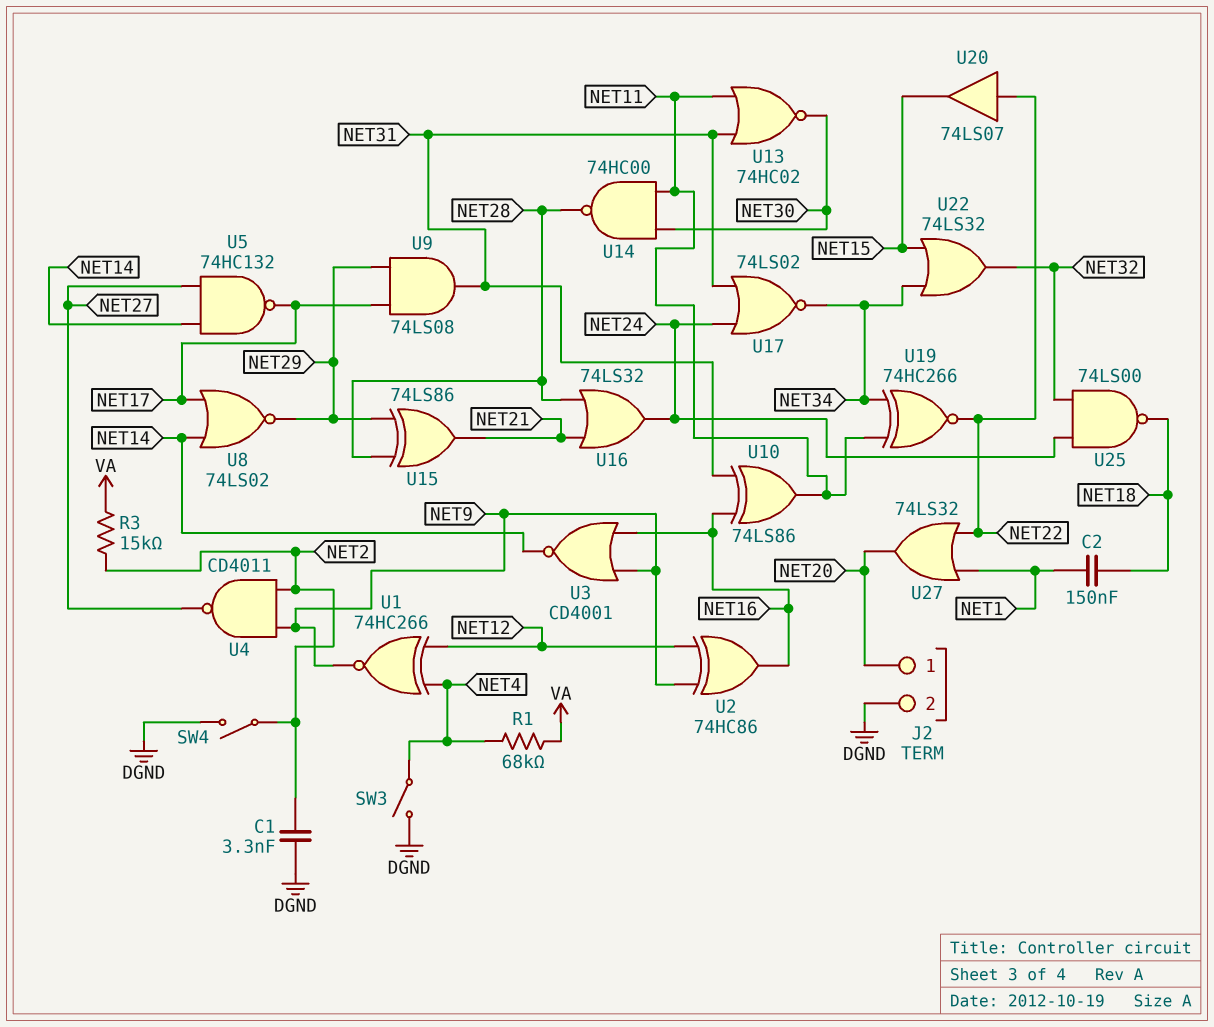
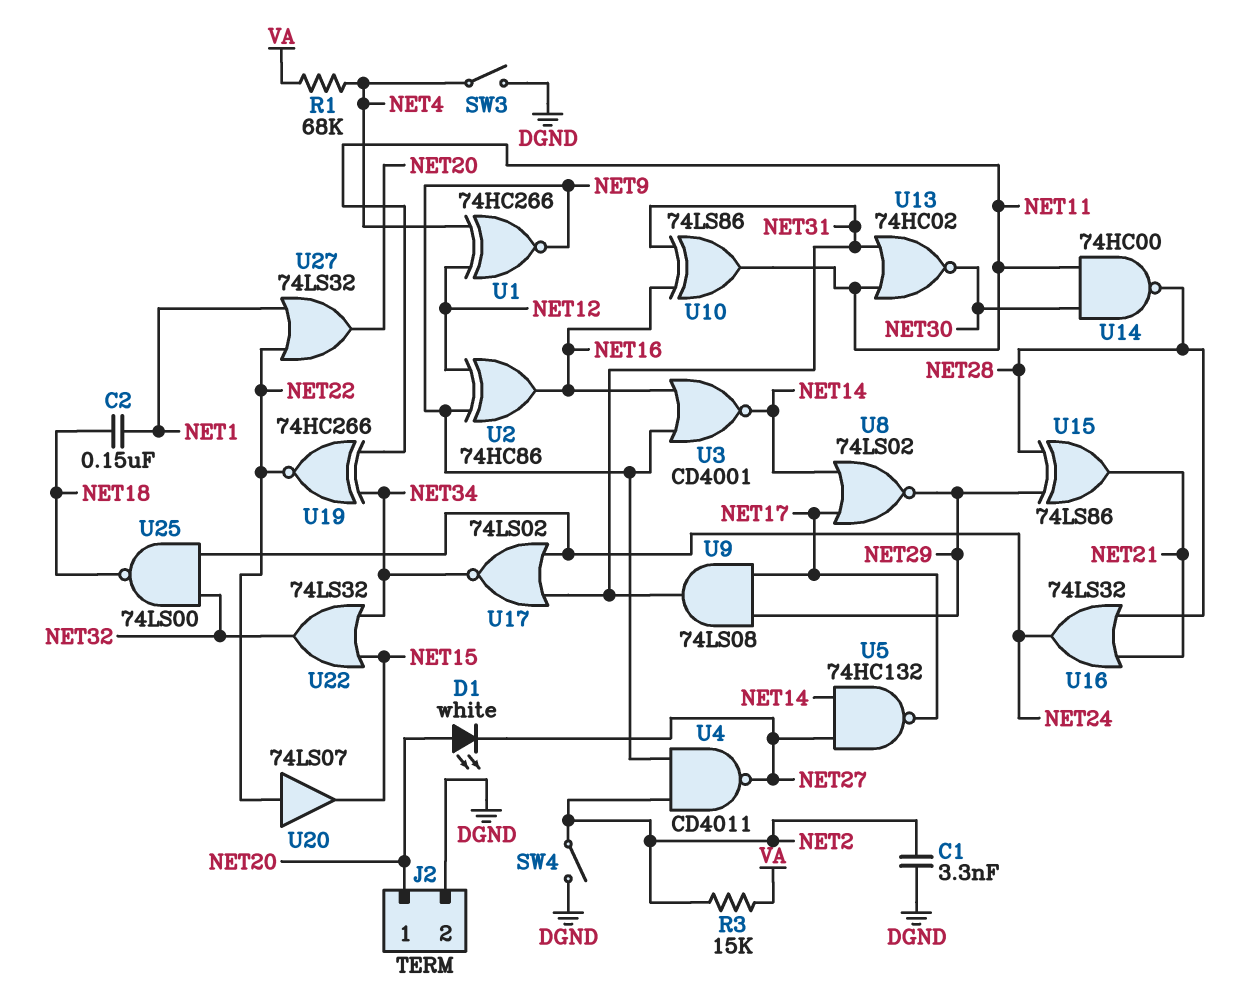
D1: none -> LED white (A NET20, K NET27)

